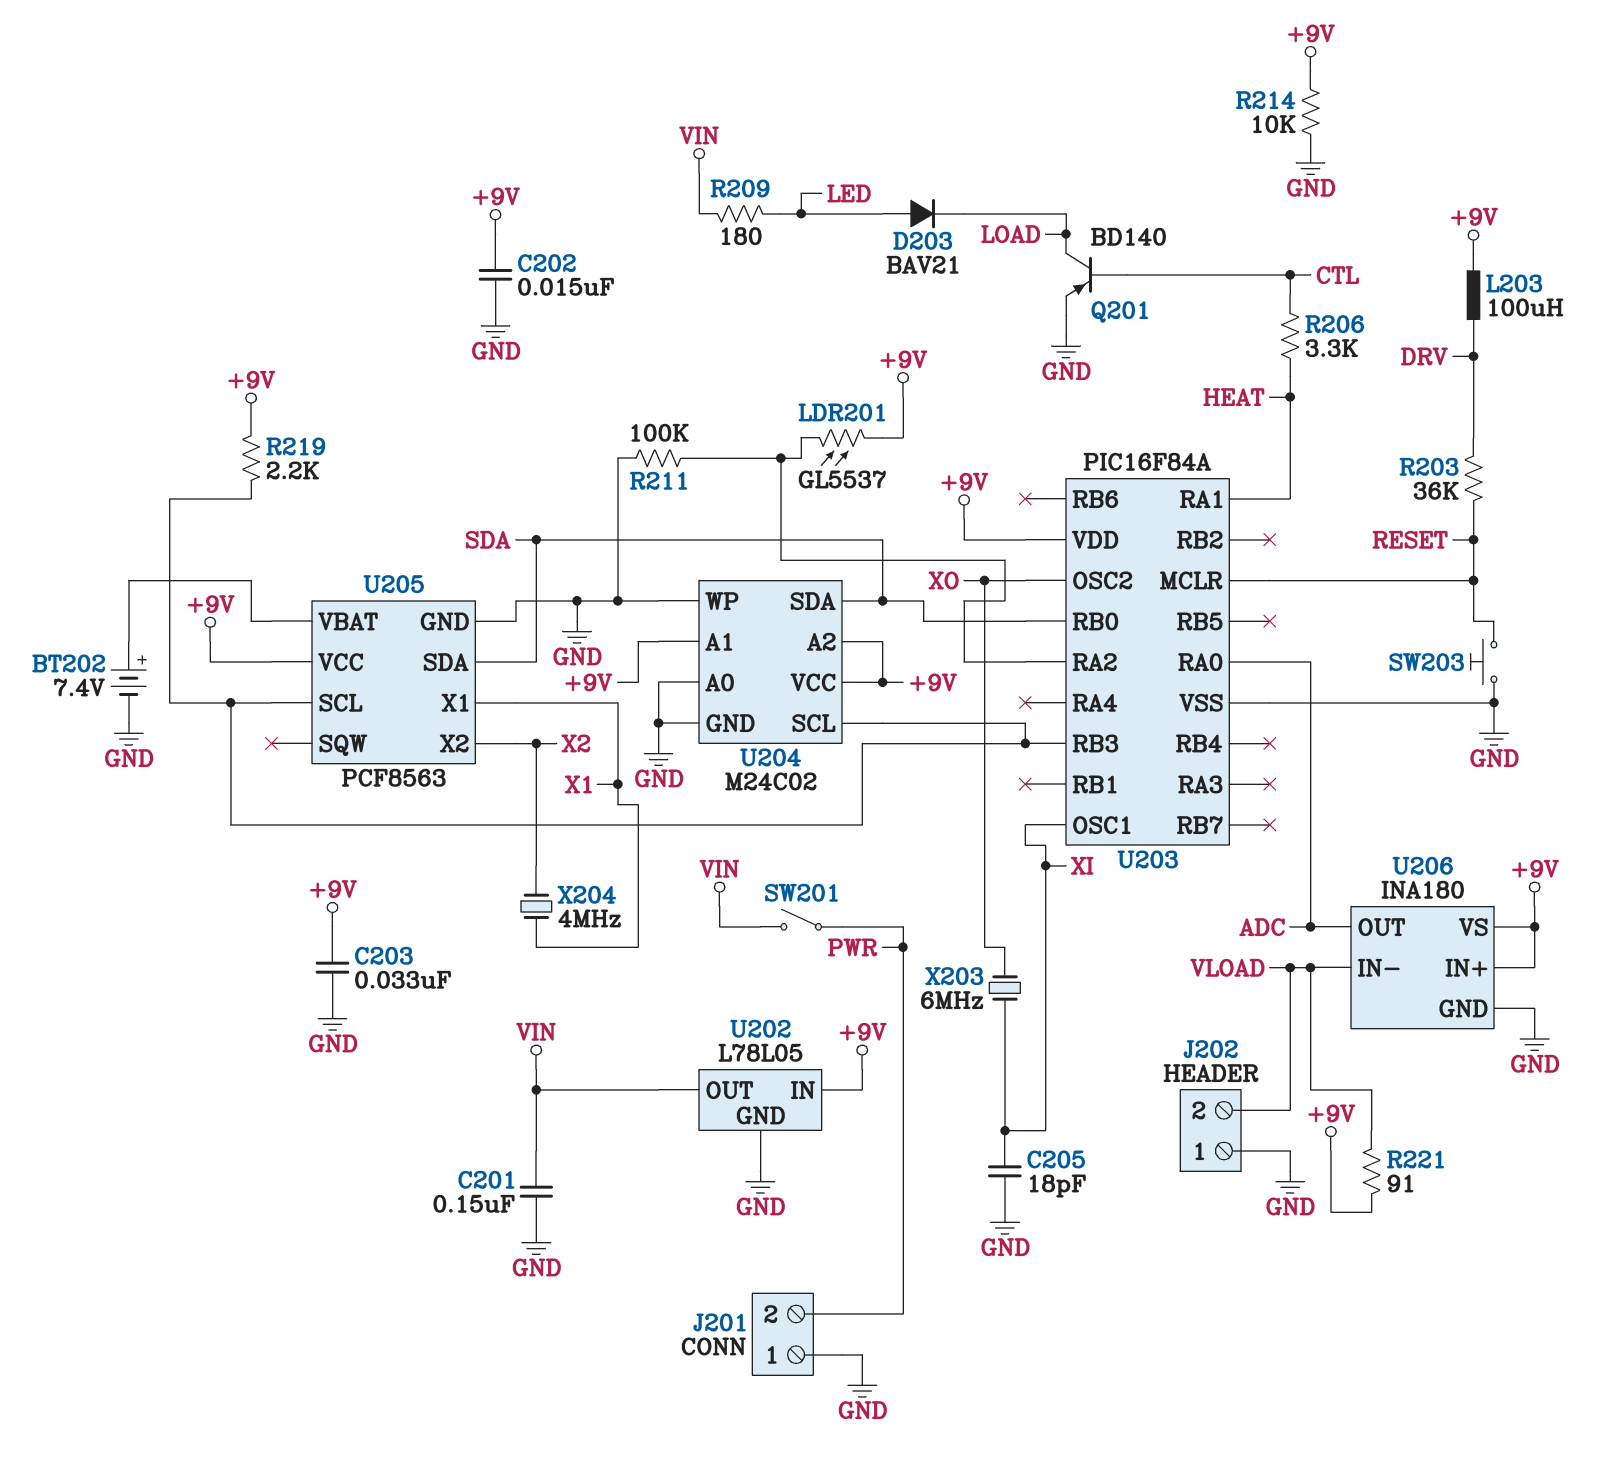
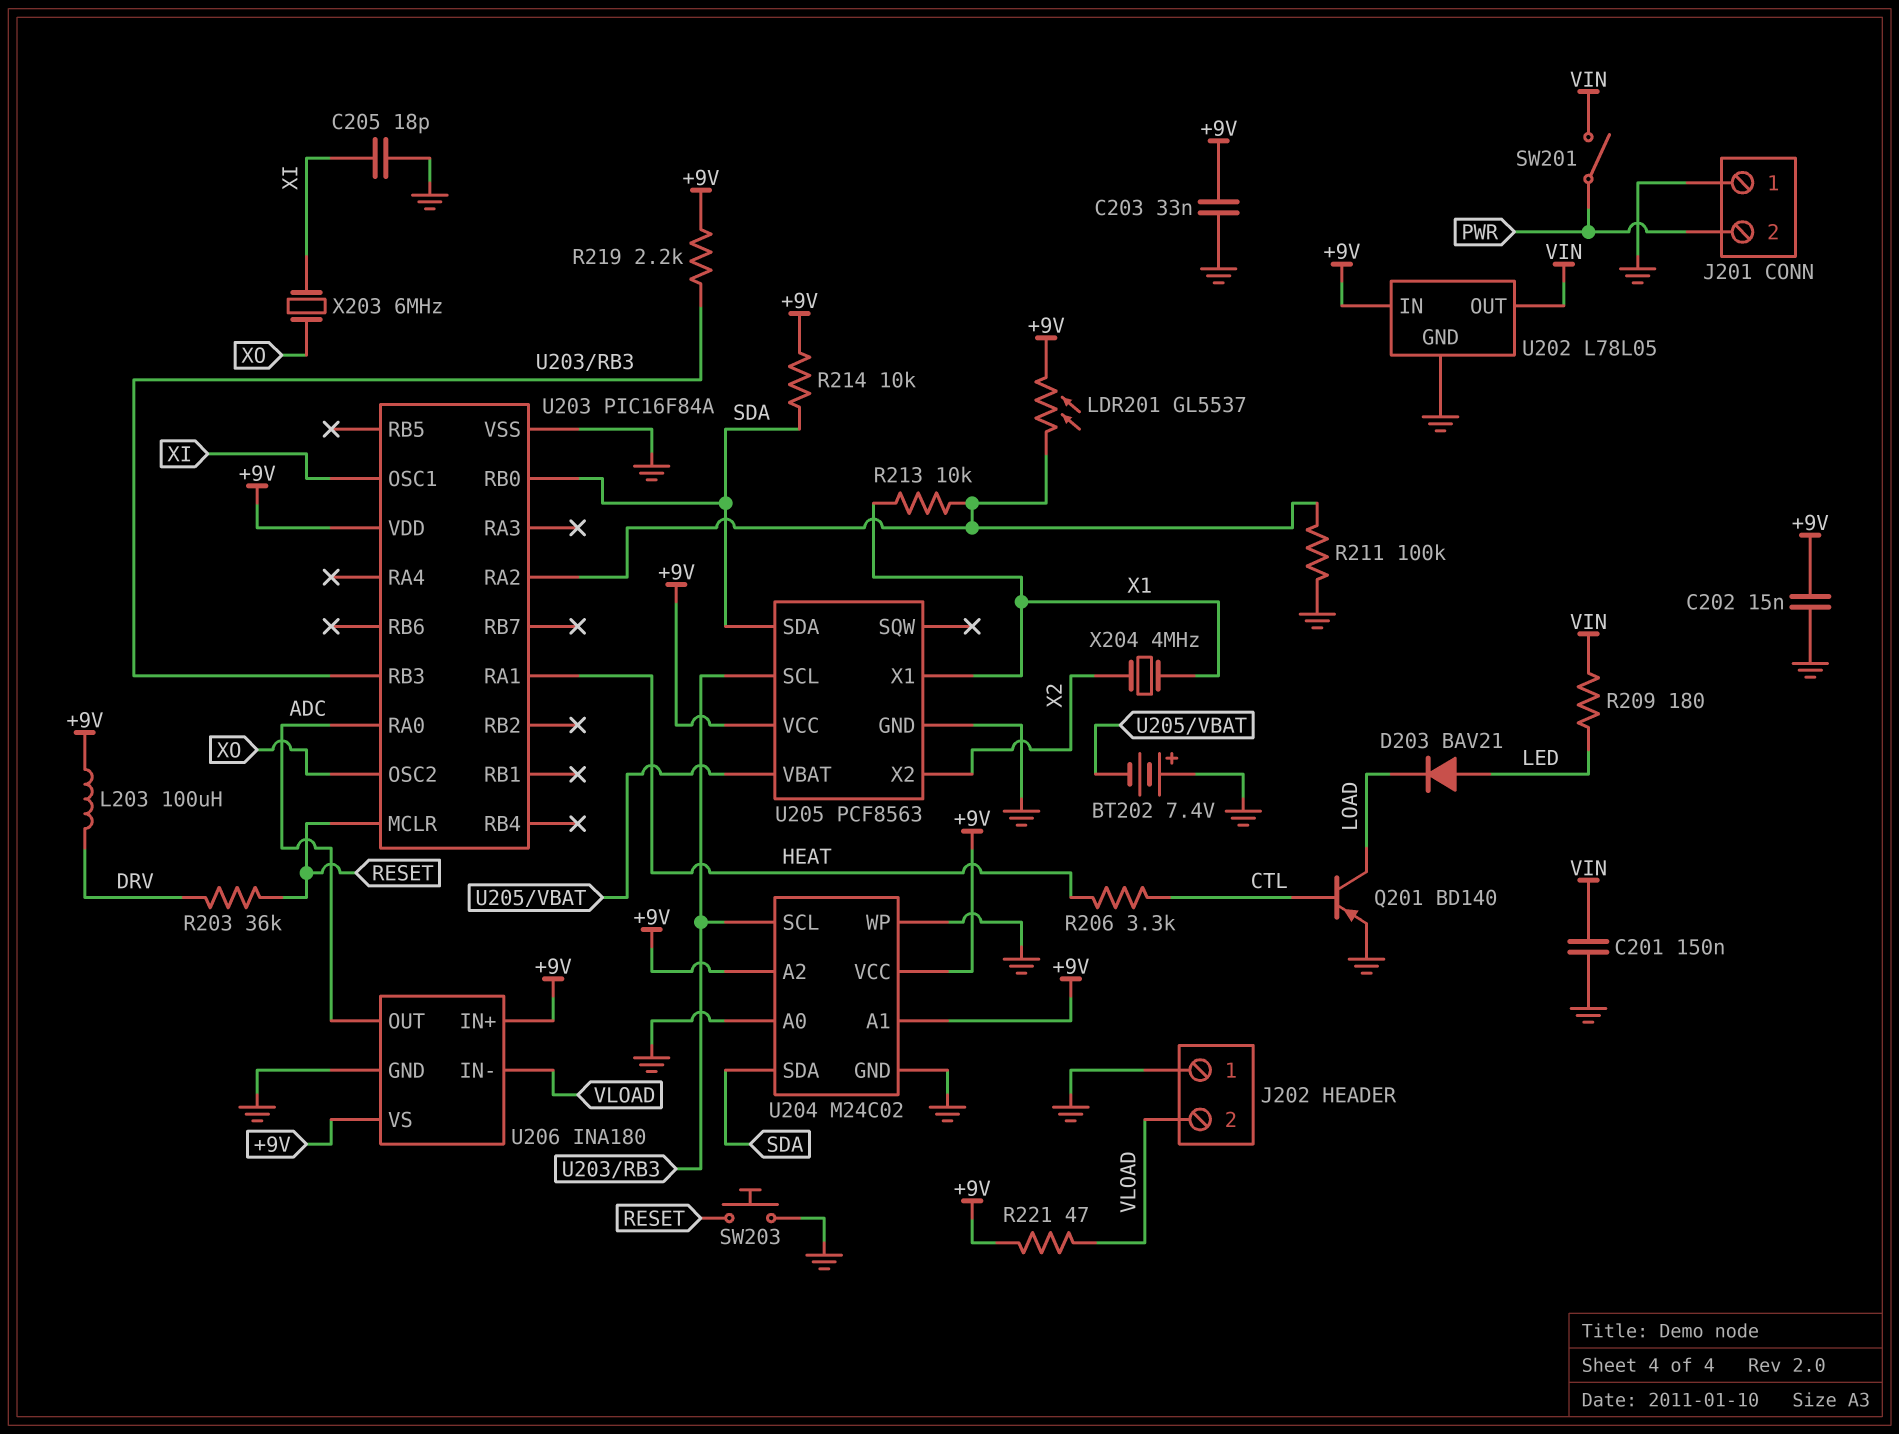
BT202: 7.4V (plus U205/VBAT, minus GND) -> 7.4V (plus GND, minus U205/VBAT)
R213: none -> 10k (U203/RA2, X1)
R214: 10k (+9V, GND) -> 10k (+9V, SDA)
R221: 91 (+9V, VLOAD) -> 47 (+9V, VLOAD)

